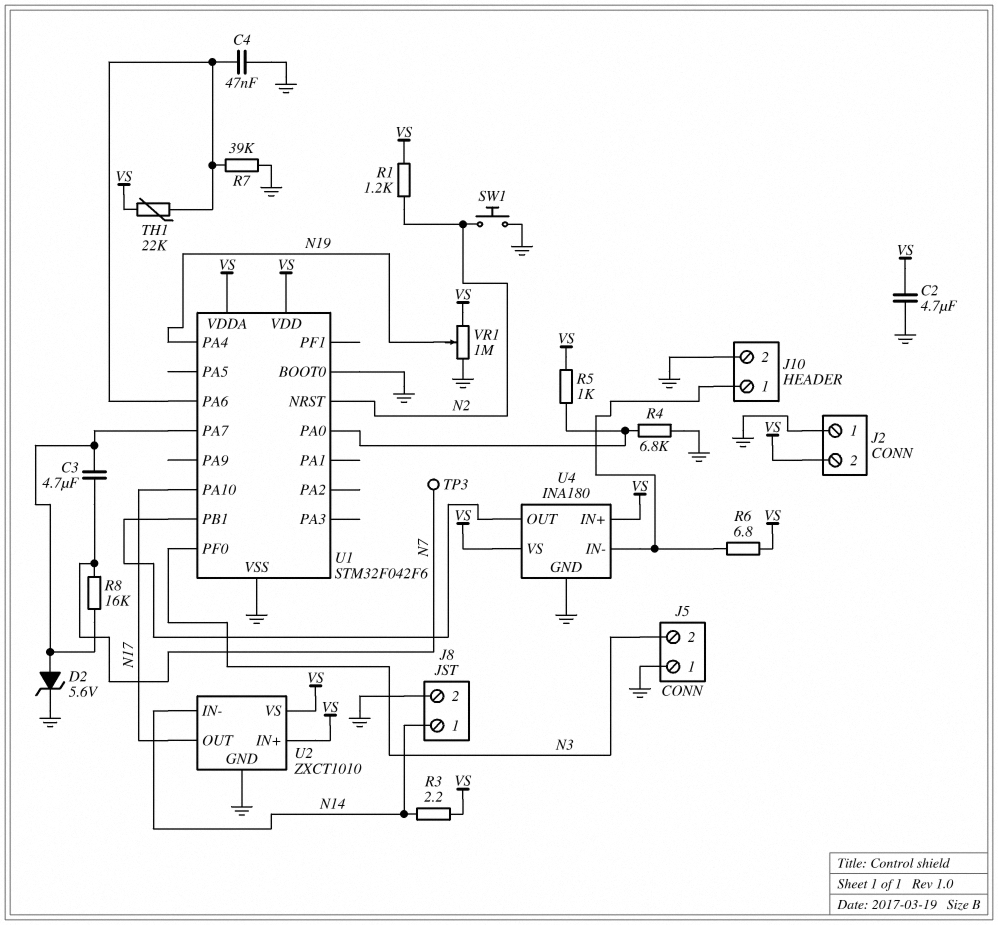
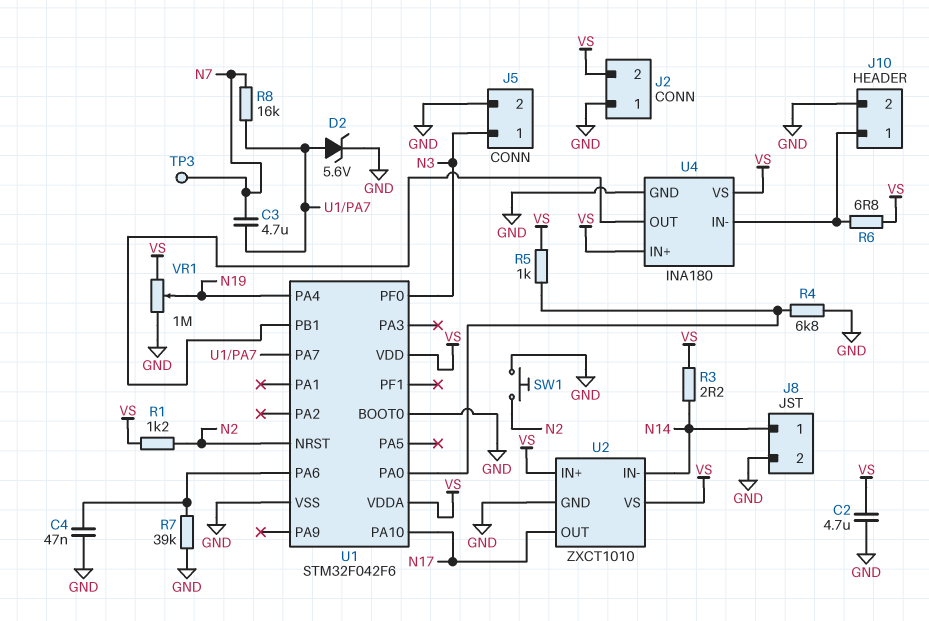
J5 pin 1: GND -> N3
J5 pin 2: N3 -> GND
TH1: 22k (U1/PA6, VS) -> none

